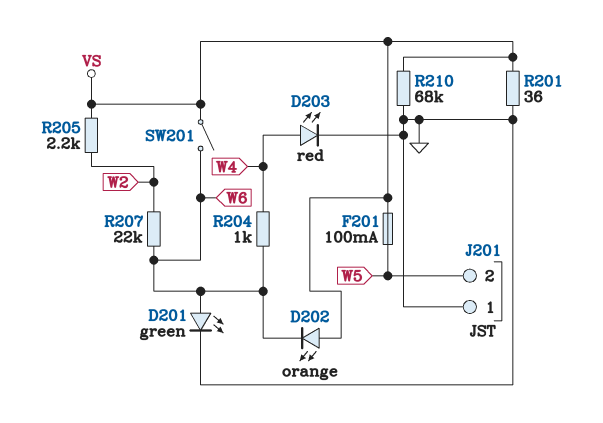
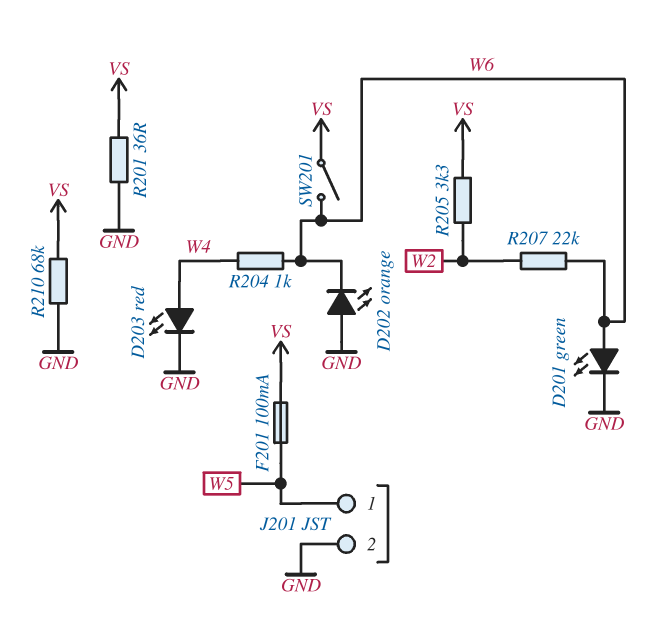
D202: LED orange (A VS, K W6) -> LED orange (A GND, K W6)
J201 pin 1: GND -> W5
J201 pin 2: W5 -> GND
R205: 2.2k (VS, W2) -> 3.3k (VS, W2)

